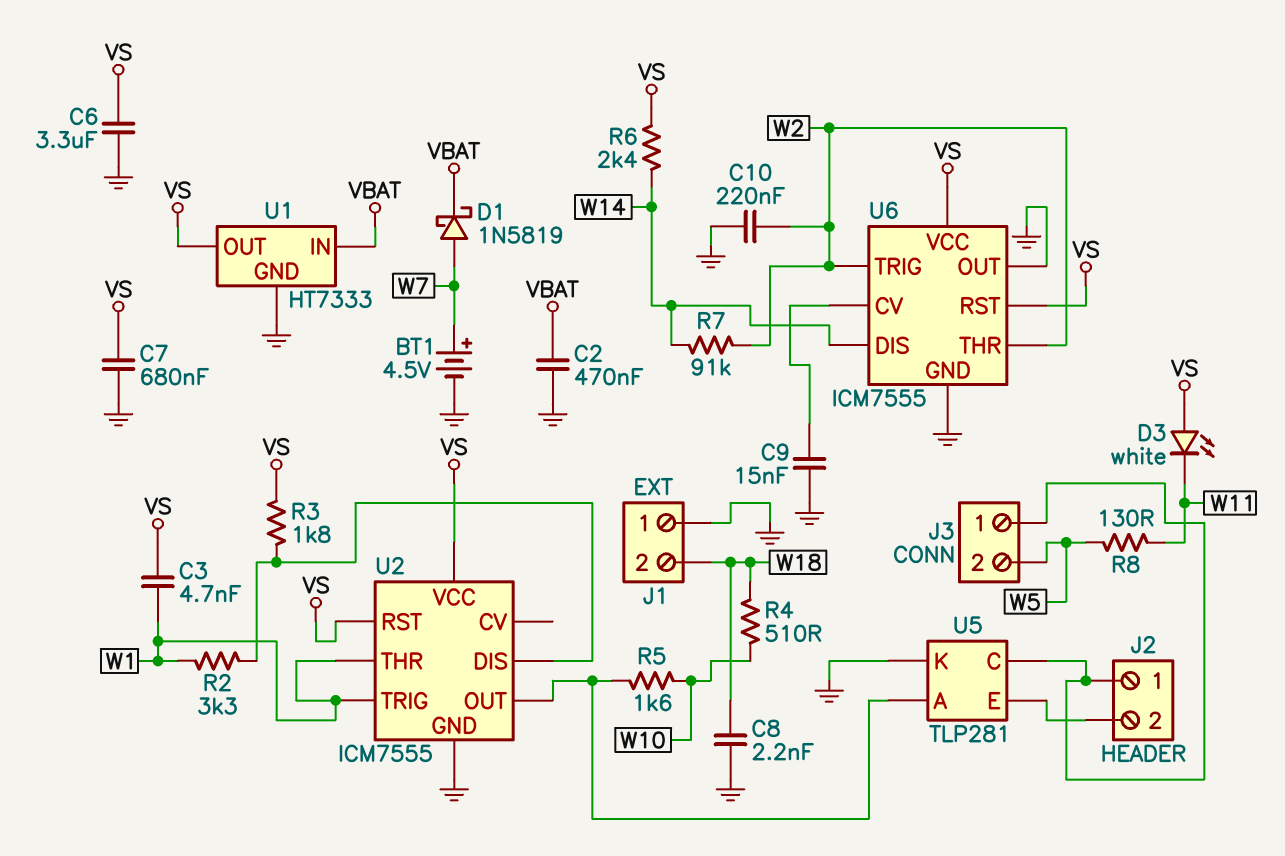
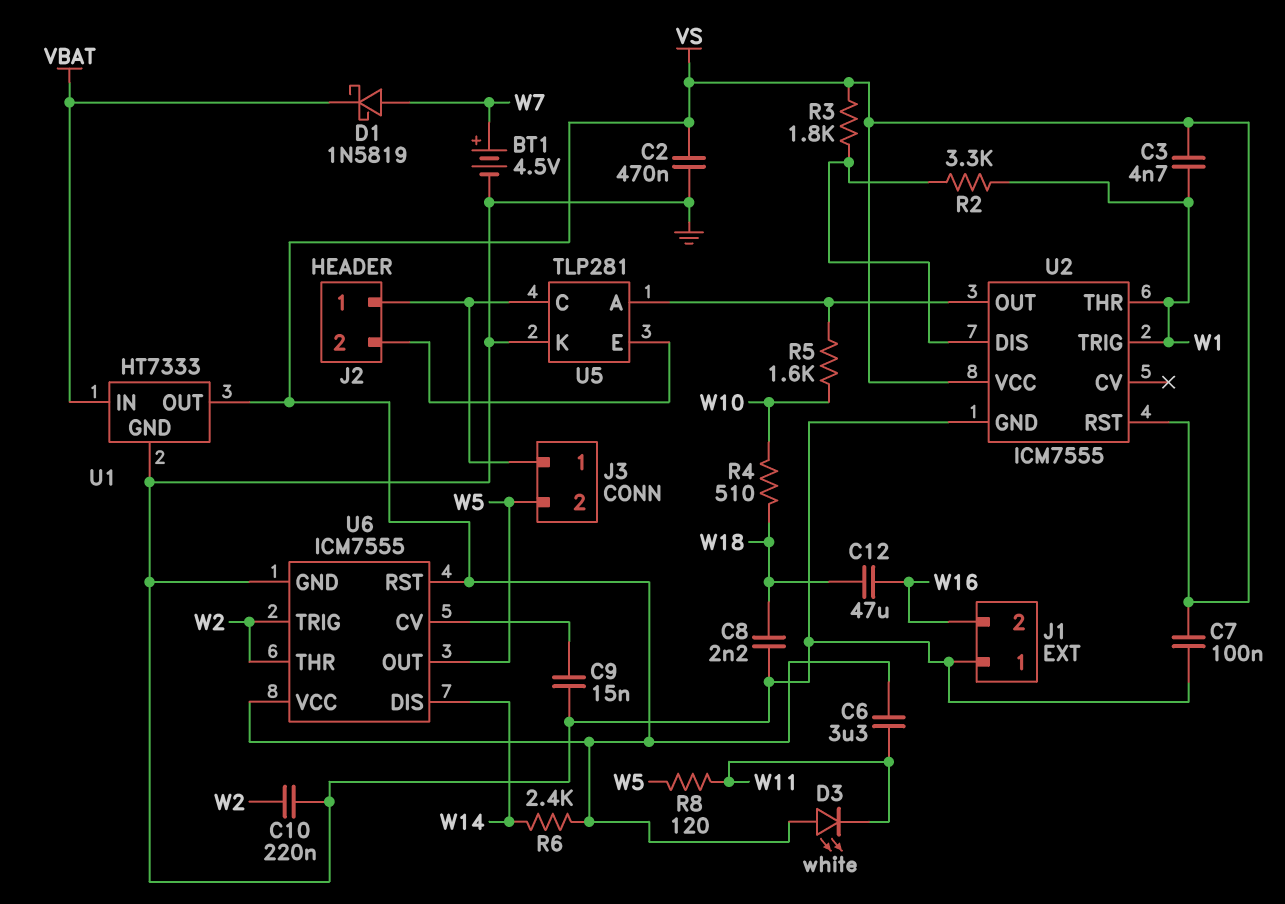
C2: 470nF (GND, VBAT) -> 470nF (GND, VS)
C6: 3.3uF (GND, VS) -> 3.3uF (VS, W11)
C7: 680nF (GND, VS) -> 100nF (GND, VS)
C12: none -> 47uF (W16, W18)
J1 pin 2: W18 -> W16
R7: 91k (W2, W14) -> none
R8: 130 (W5, W11) -> 120 (W5, W11)
U6 pin OUT: GND -> W5

